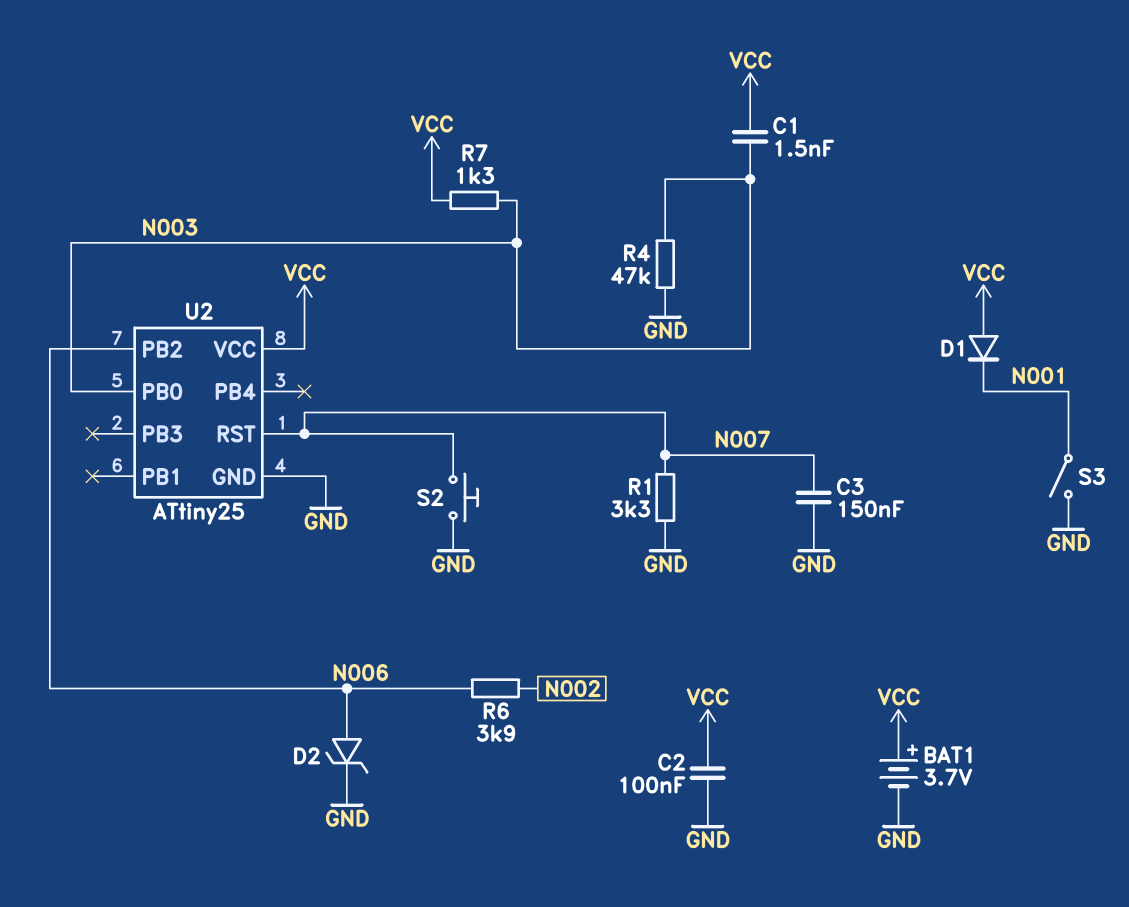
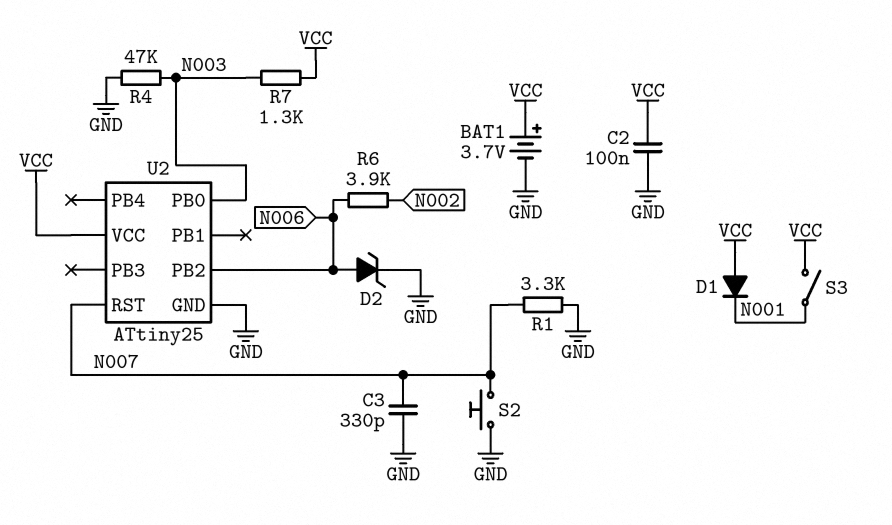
C1: 1.5nF (N003, VCC) -> none
C3: 150nF (GND, N007) -> 330pF (GND, N007)
S3: switch (GND, N001) -> switch (N001, VCC)

